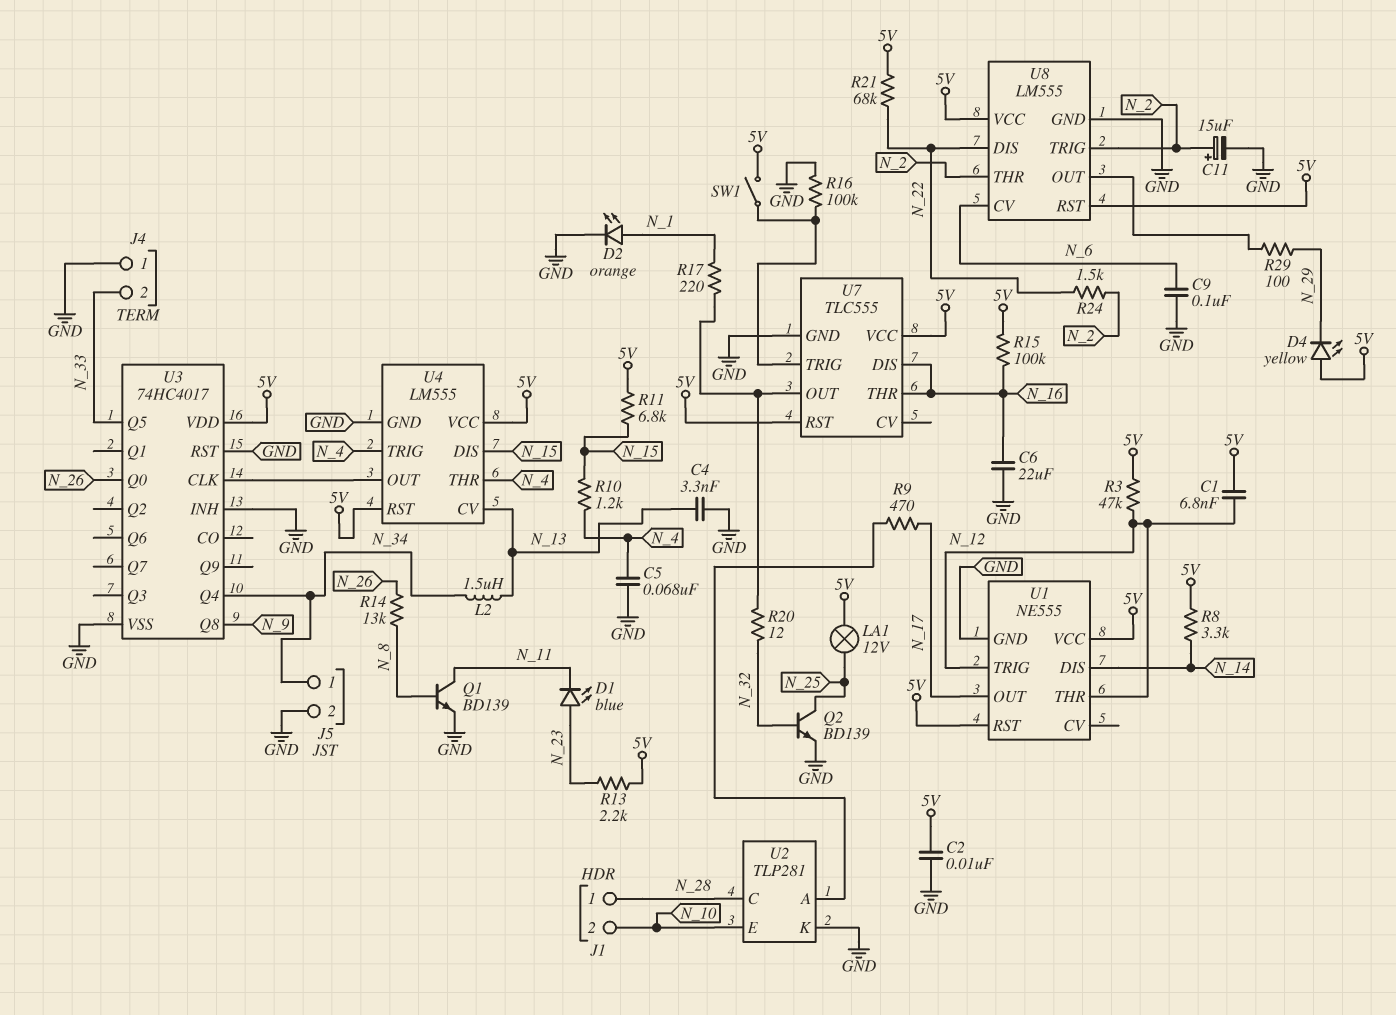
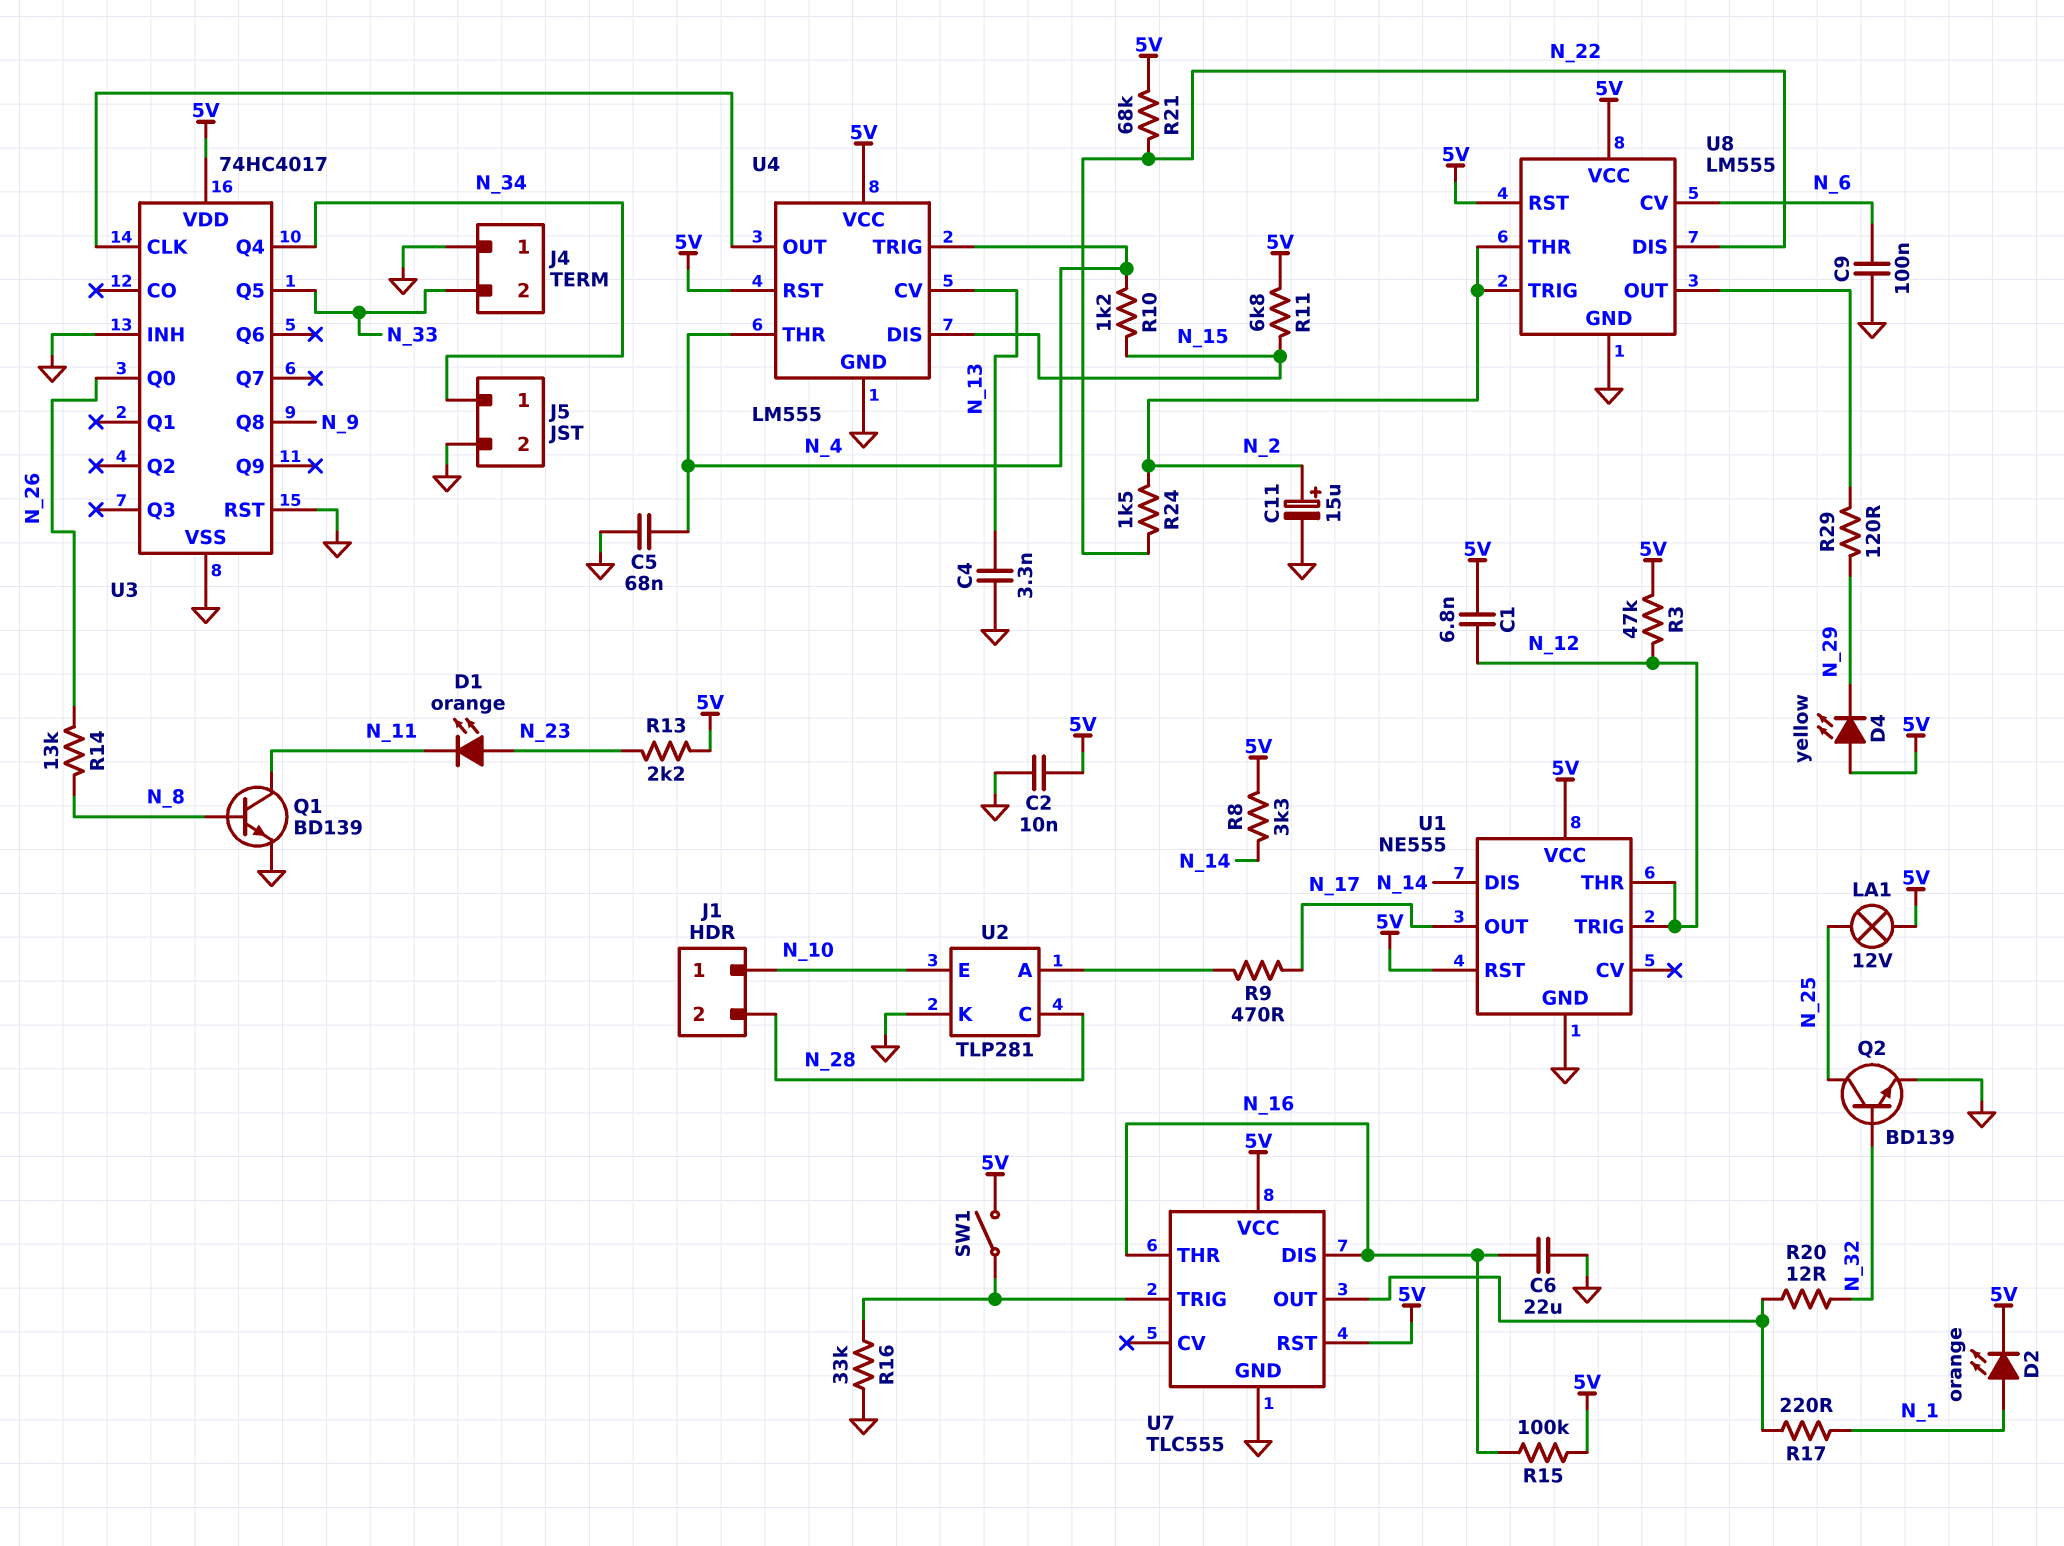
D1: LED blue (A N_23, K N_11) -> LED orange (A N_23, K N_11)
D2: LED orange (A N_1, K GND) -> LED orange (A N_1, K 5V)
J1 pin 1: N_28 -> N_10
J1 pin 2: N_10 -> N_28
L2: 1.5uH (N_13, N_34) -> none
R16: 100k (GND, U7/TRIG) -> 33k (GND, U7/TRIG)
R29: 100 (N_29, U8/OUT) -> 120 (N_29, U8/OUT)

